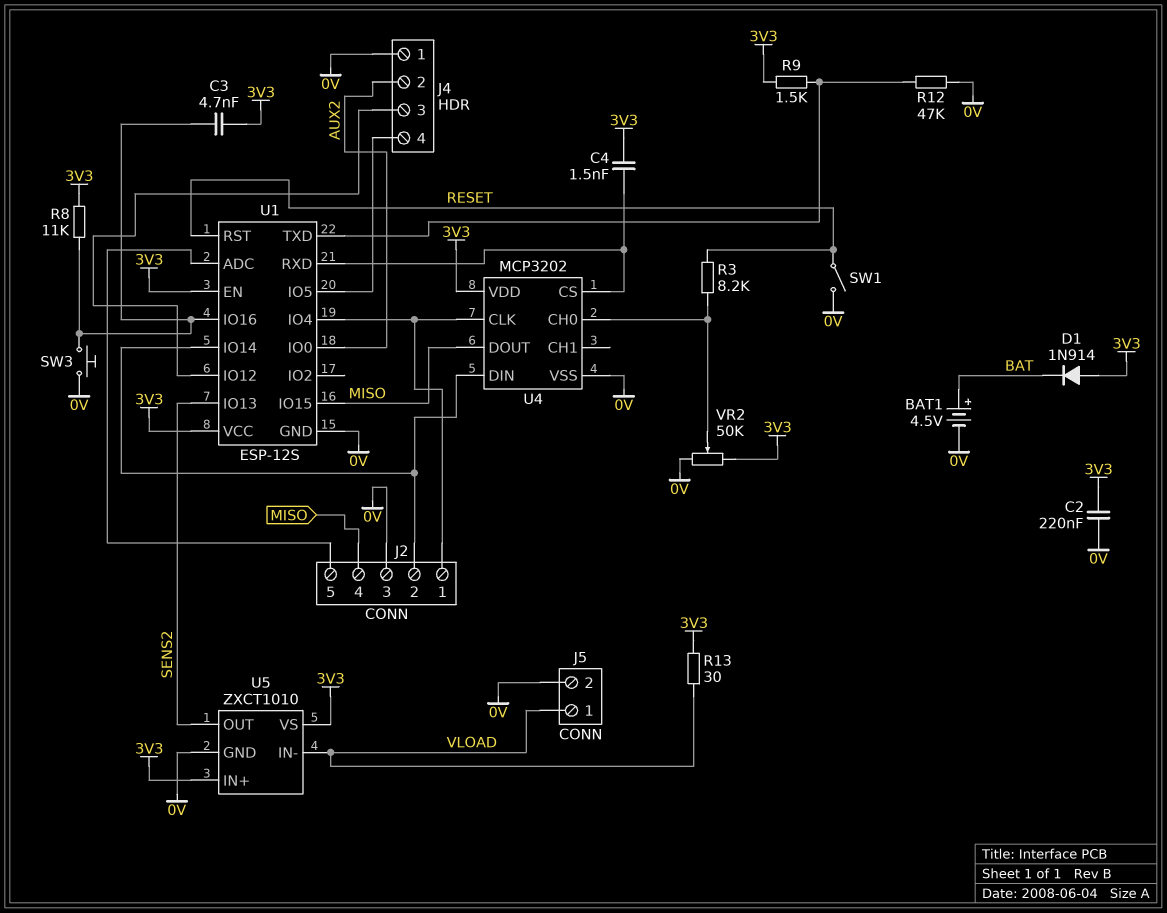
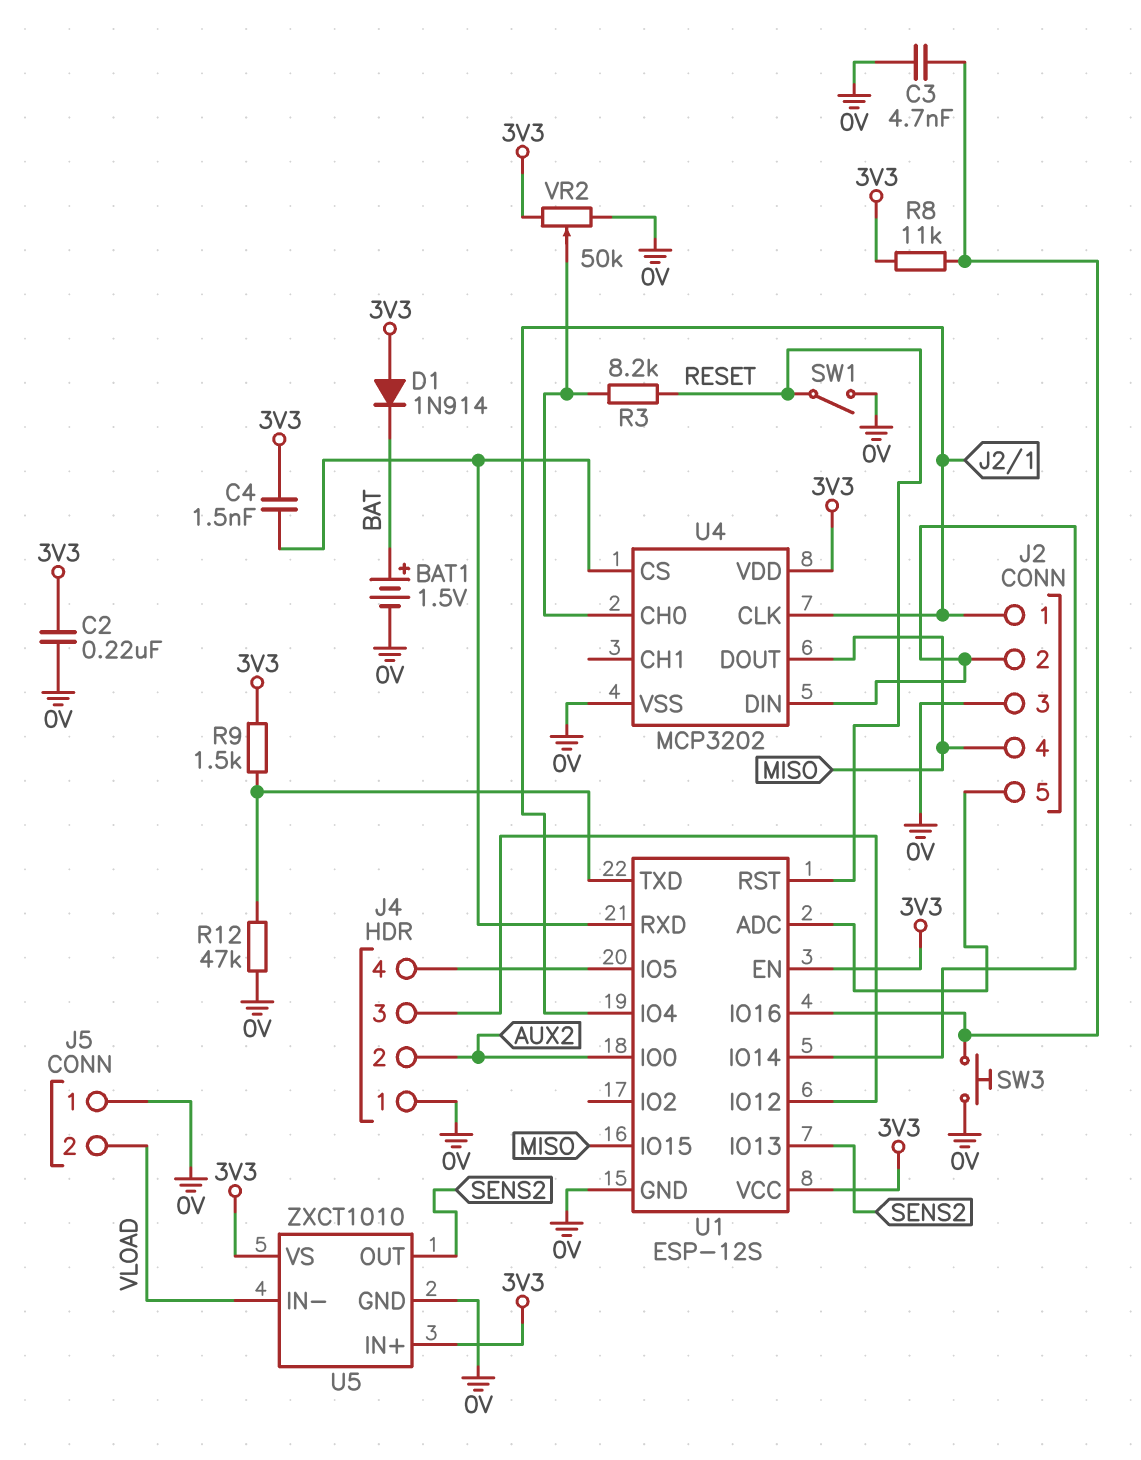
BAT1: 4.5V (plus BAT, minus 0V) -> 1.5V (plus BAT, minus 0V)
C3: 4.7nF (3V3, U1/IO16) -> 4.7nF (0V, U1/IO16)
J5 pin 1: VLOAD -> 0V
J5 pin 2: 0V -> VLOAD
R13: 30 (3V3, VLOAD) -> none

